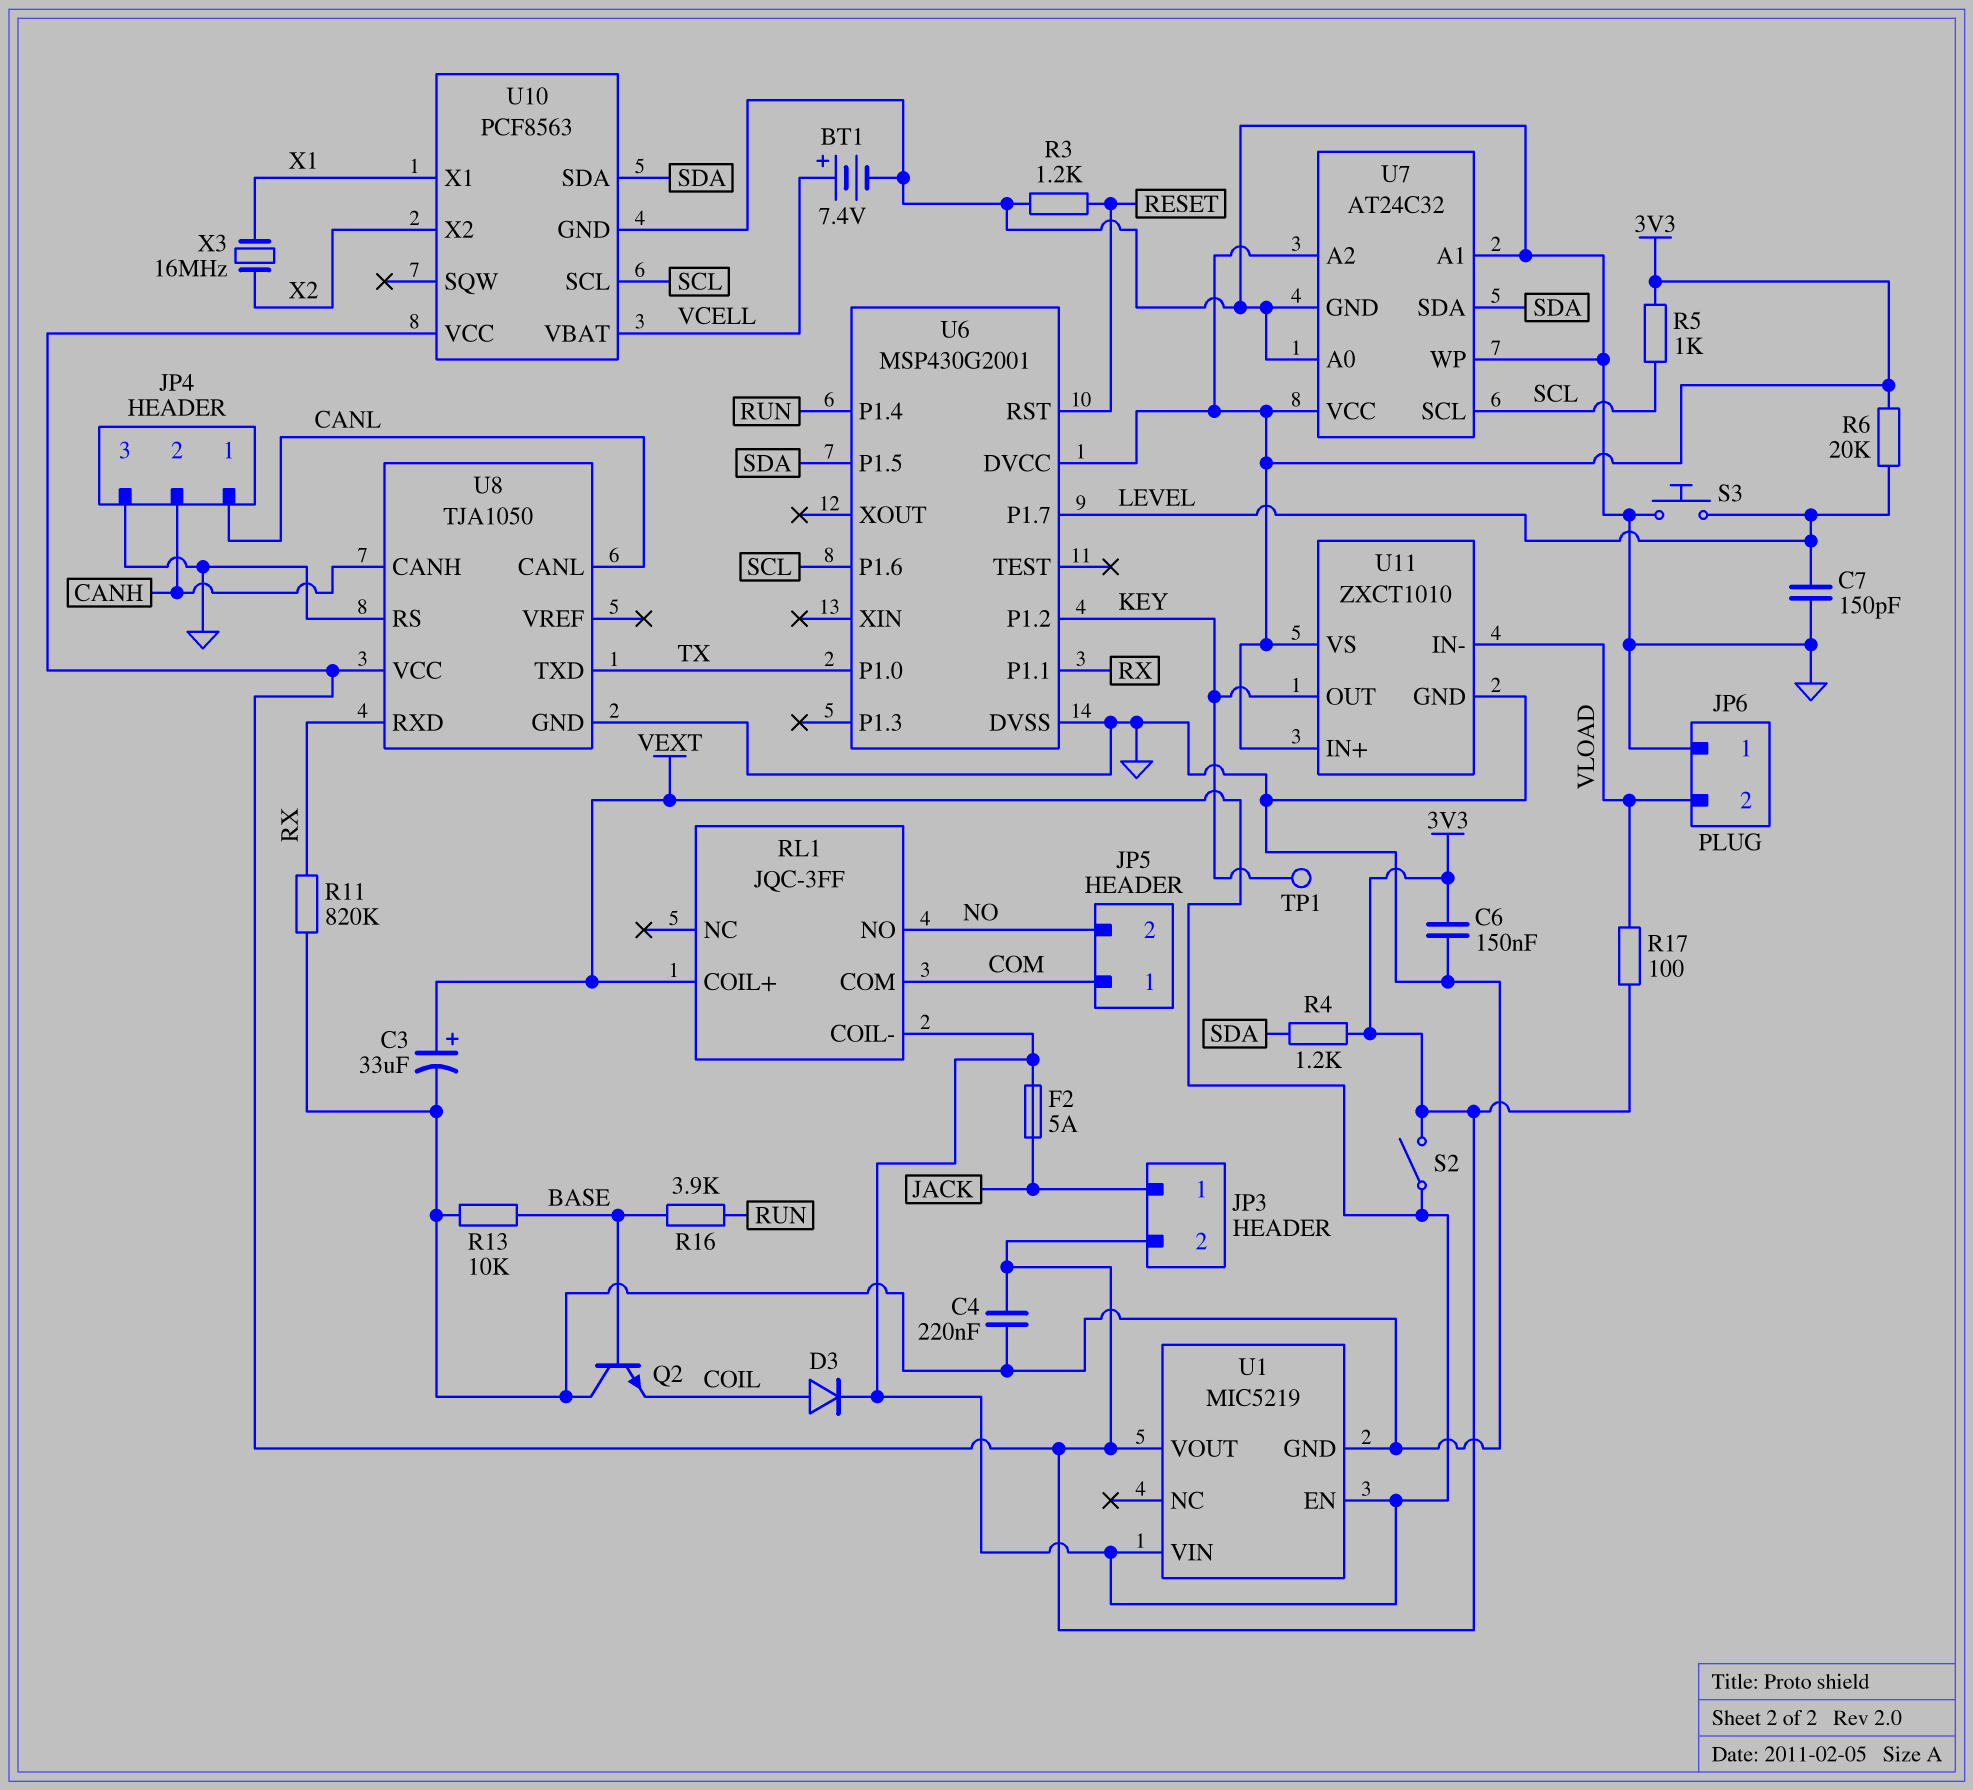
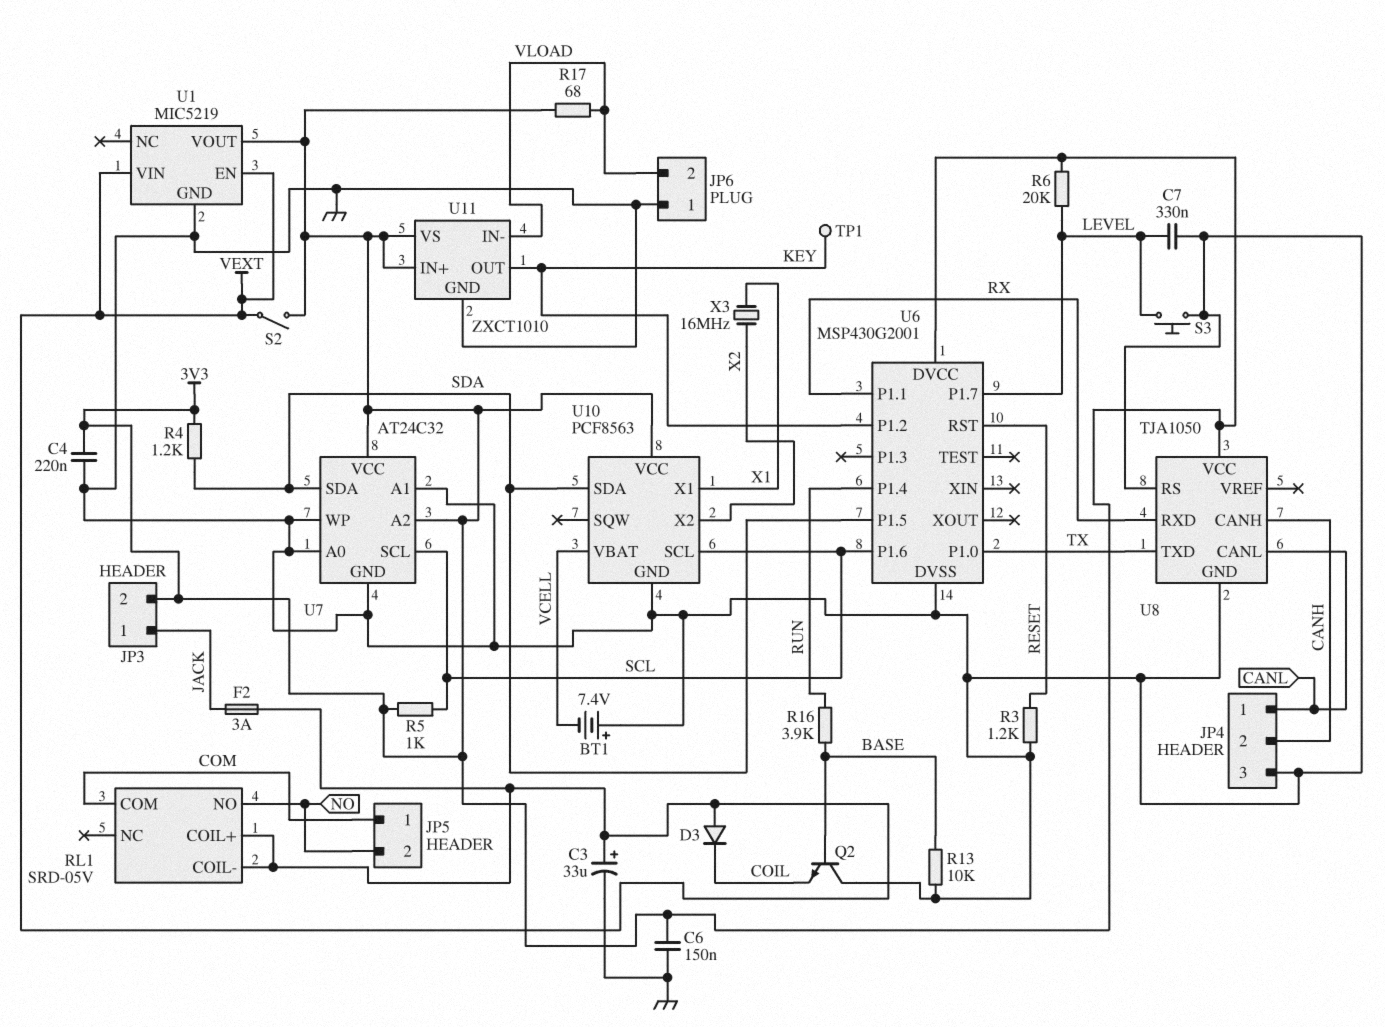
BT1: 7.4V (plus VCELL, minus GND) -> 7.4V (plus GND, minus VCELL)
C7: 150pF (GND, LEVEL) -> 330nF (GND, LEVEL)
D3: diode (A COIL, K VEXT) -> diode (A VEXT, K COIL)
F2: 5A (JACK, VEXT) -> 3A (JACK, VEXT)
R11: 820k (GND, RX) -> none
R17: 100 (3V3, VLOAD) -> 68 (3V3, VLOAD)
RL1: JQC-3FF -> SRD-05V

